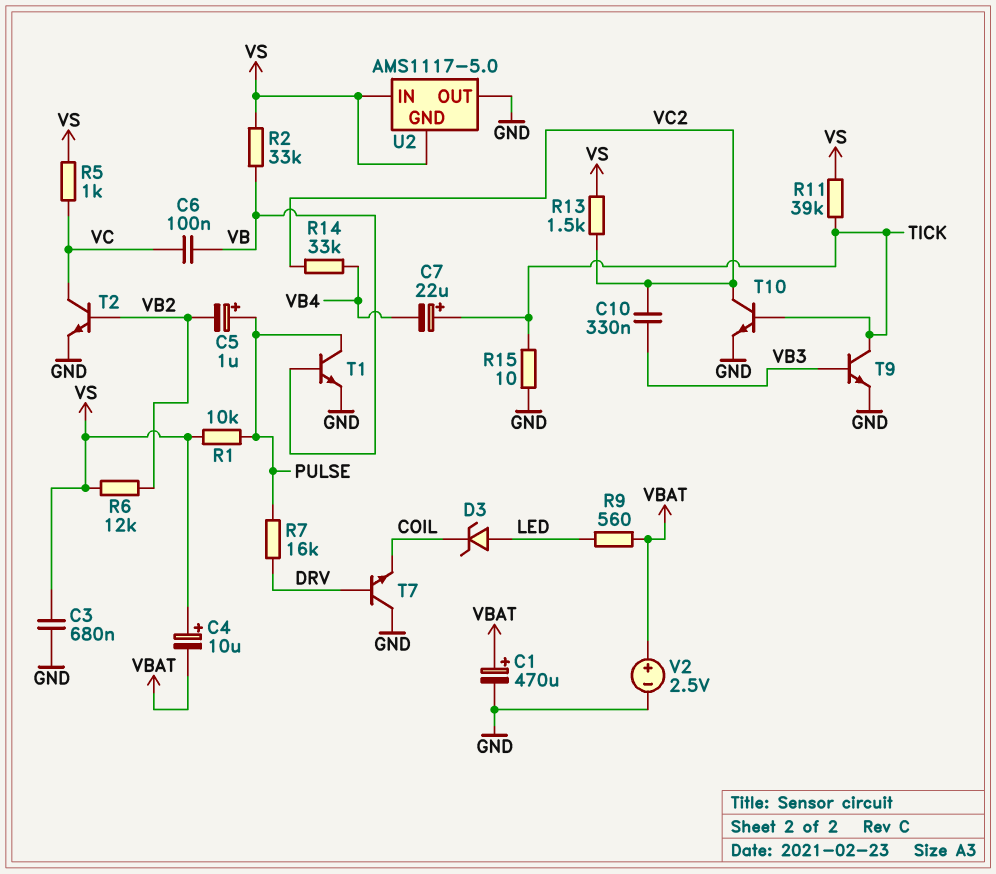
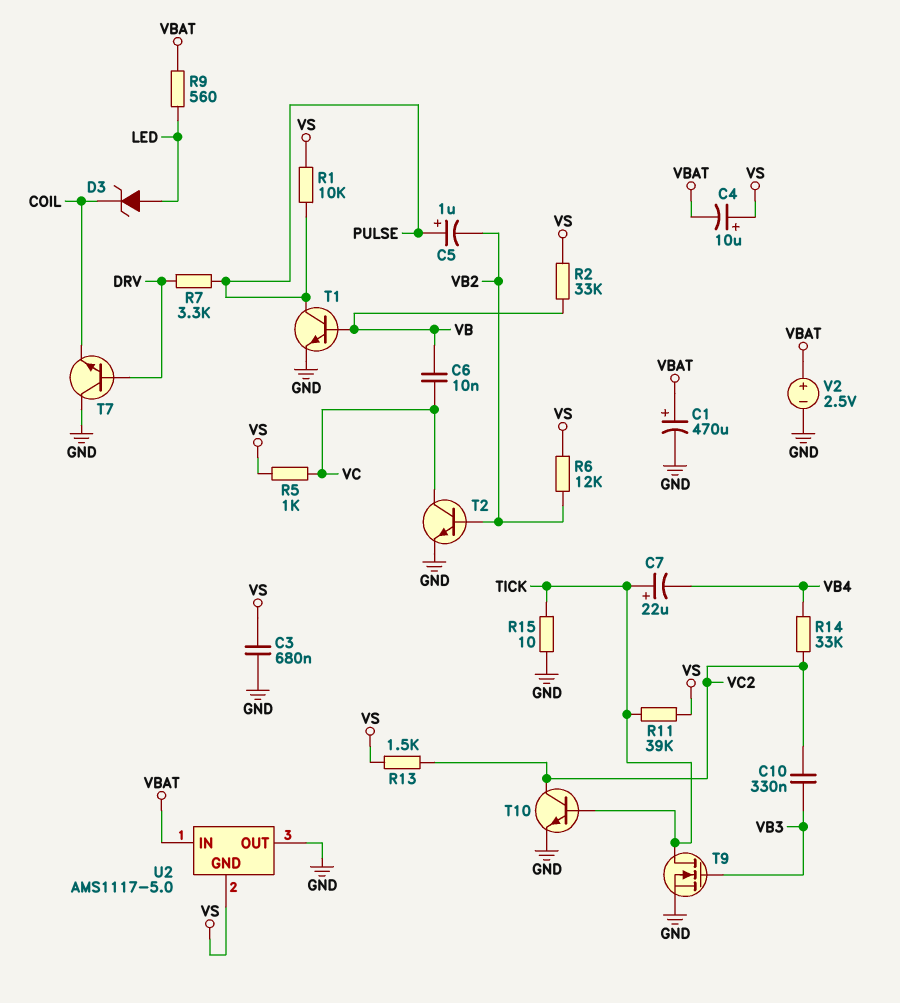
C6: 100nF (VB, VC) -> 10nF (VB, VC)
R7: 16k (DRV, PULSE) -> 3.3k (DRV, PULSE)
T9: NPN (B VB3, C TICK, E GND) -> NMOS (G VB3, D TICK, S GND)
U2 pin IN: VS -> VBAT

